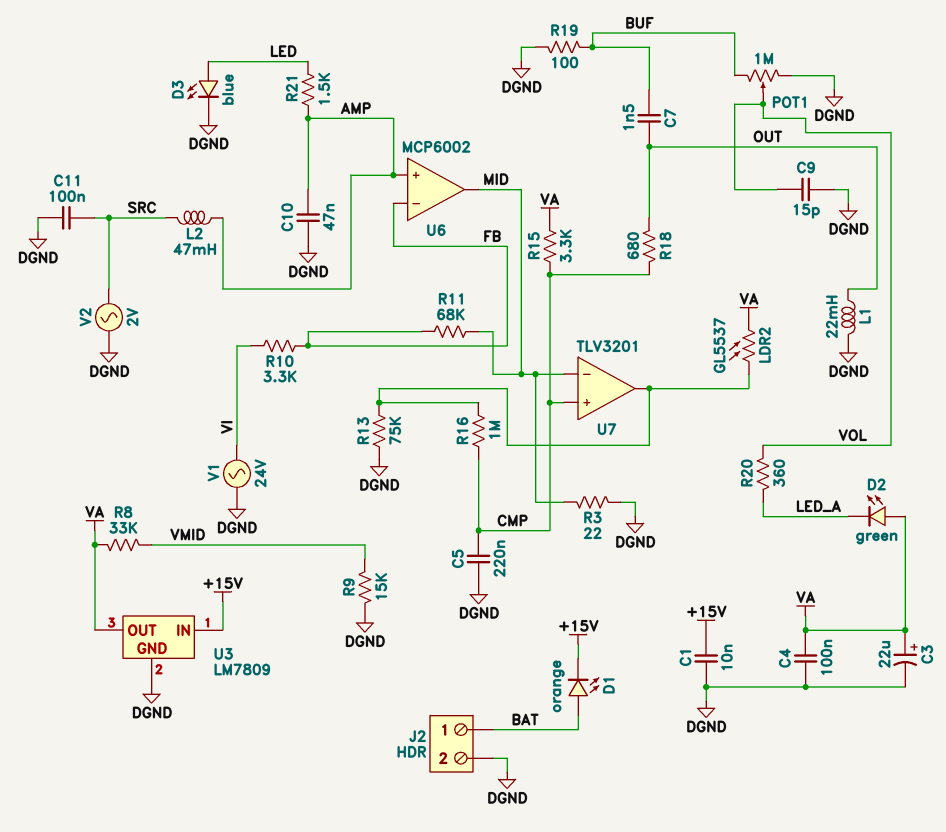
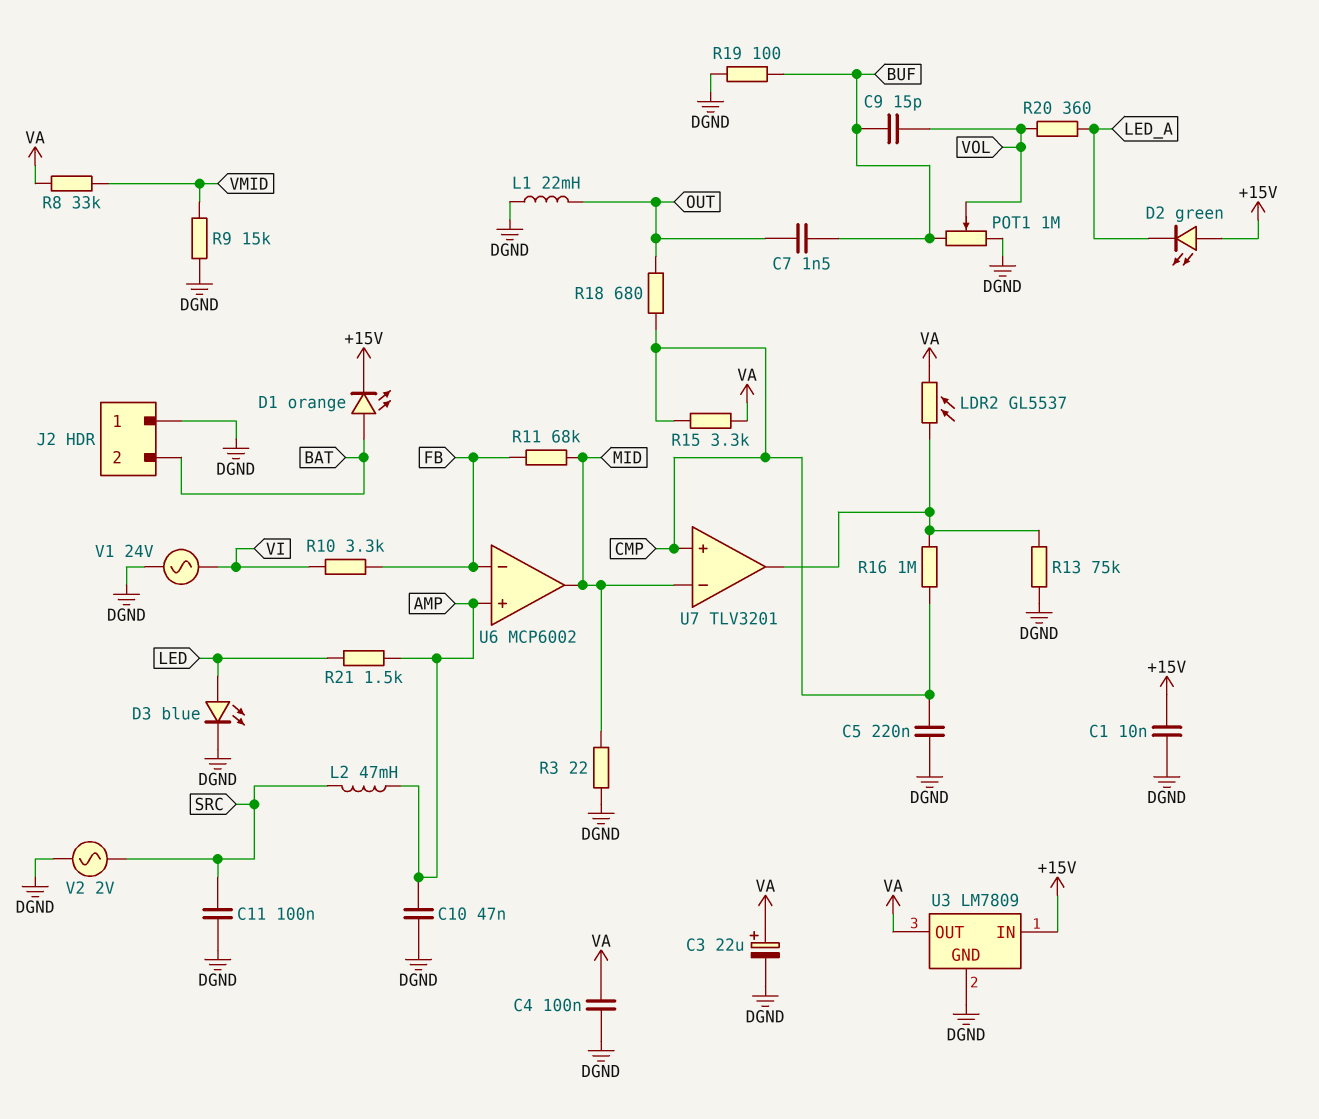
C9: 15pF (DGND, VOL) -> 15pF (BUF, VOL)
D2: LED green (A VA, K LED_A) -> LED green (A +15V, K LED_A)
J2 pin 1: BAT -> DGND
J2 pin 2: DGND -> BAT

